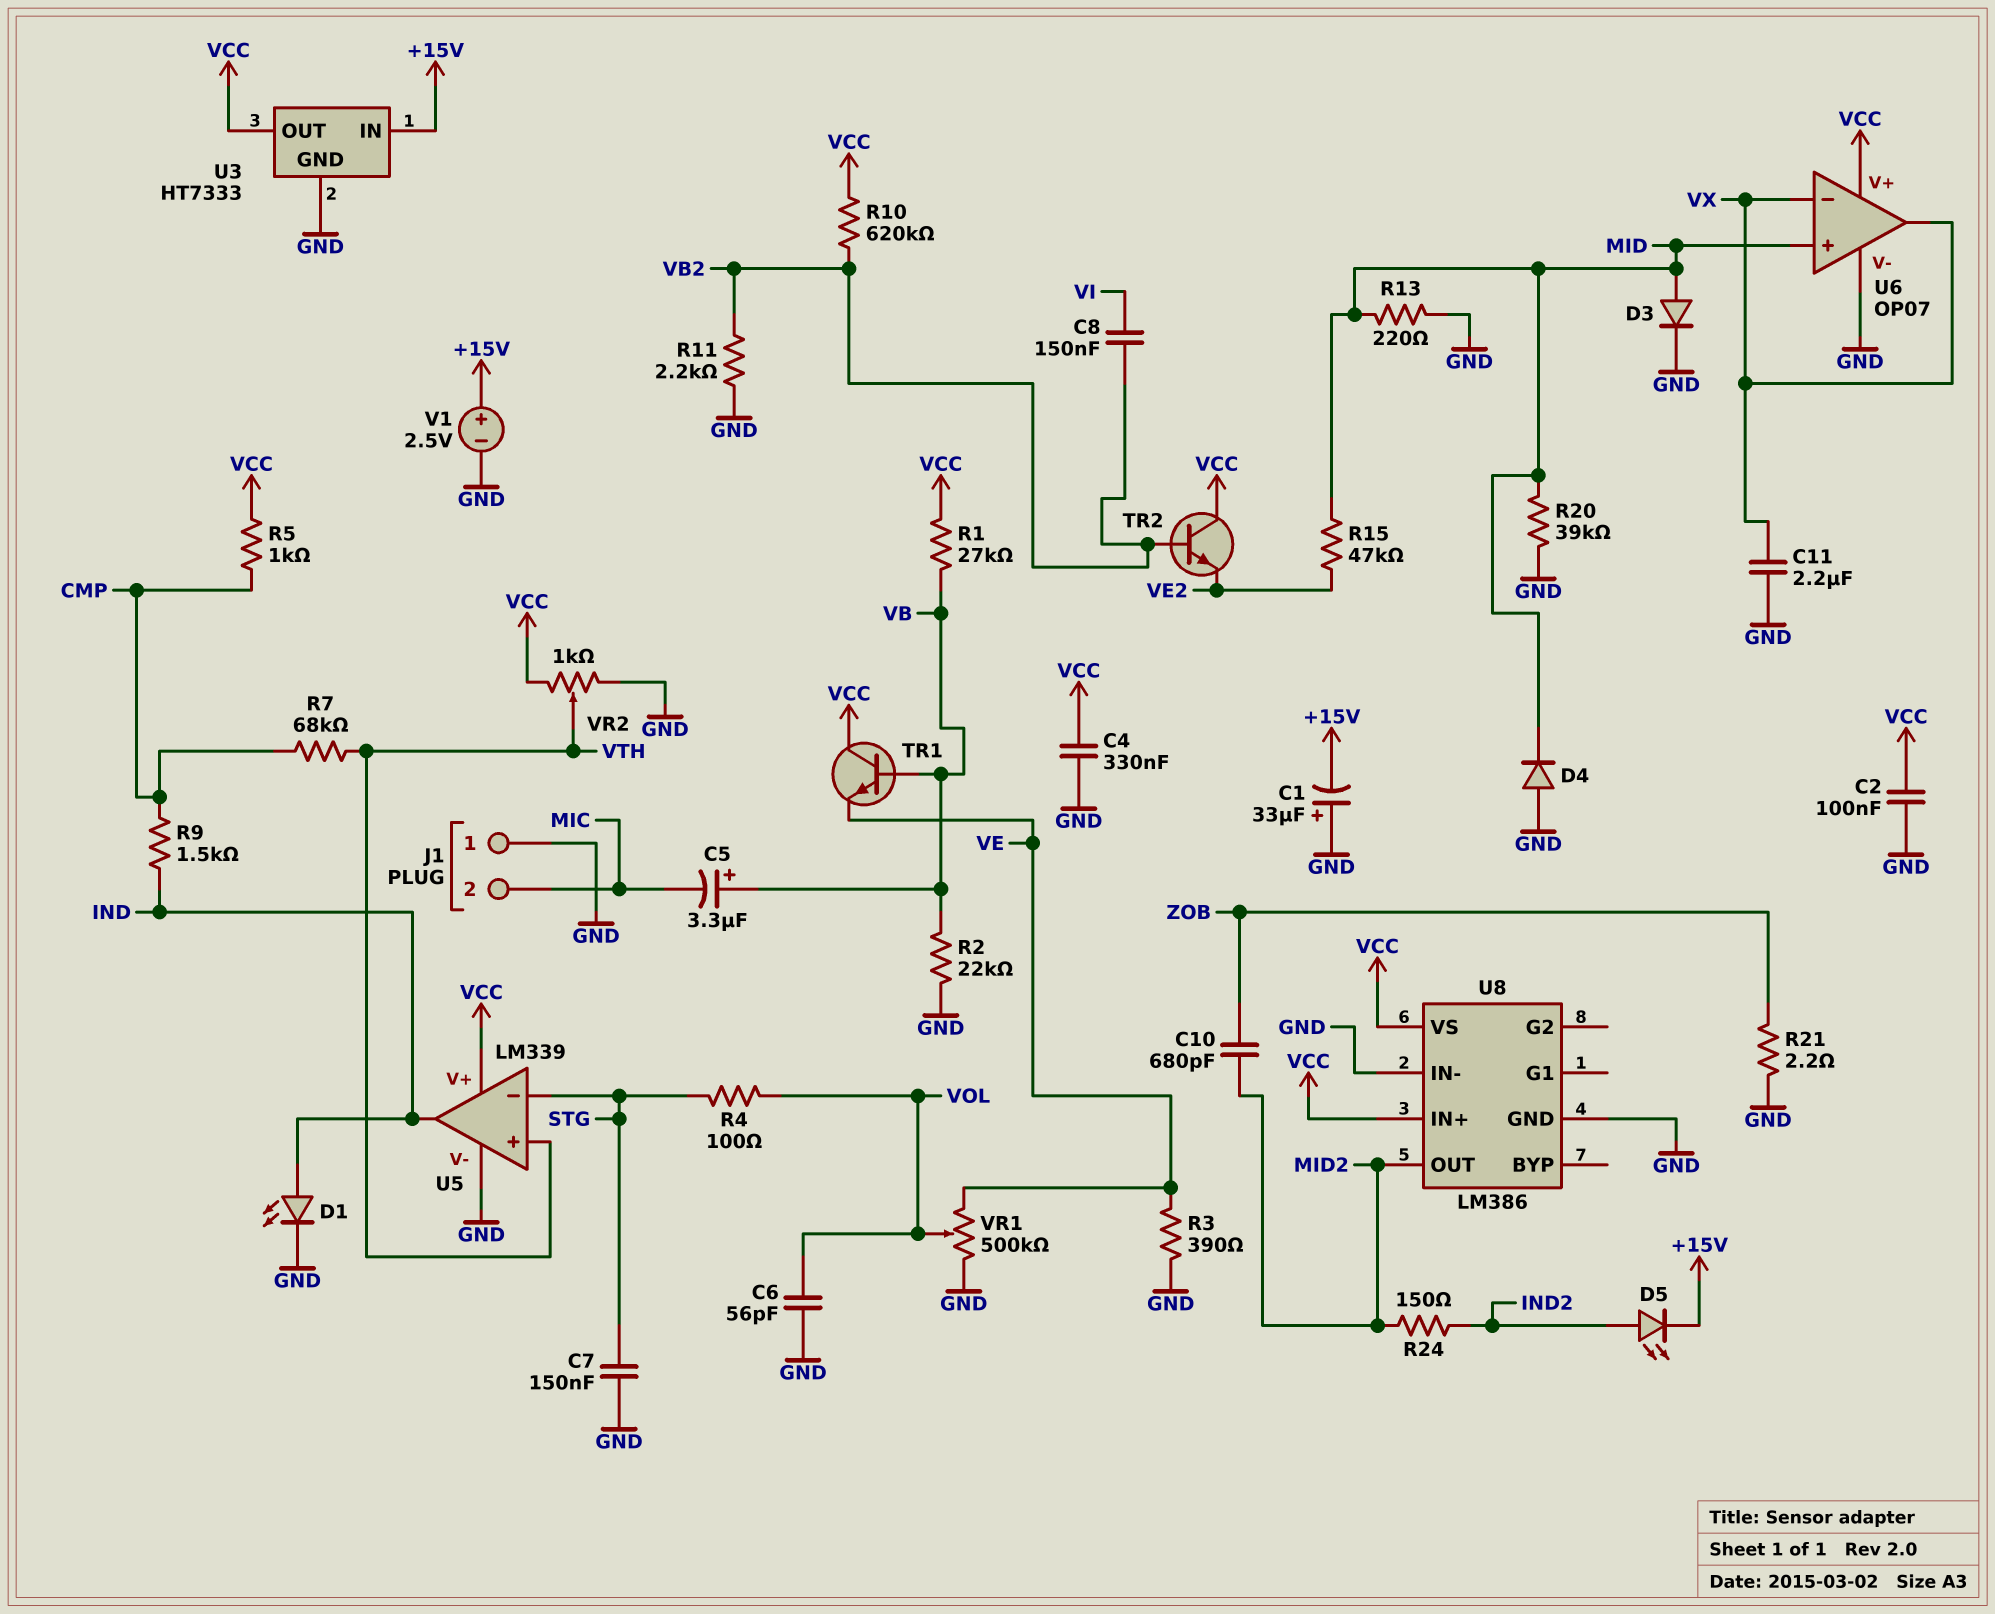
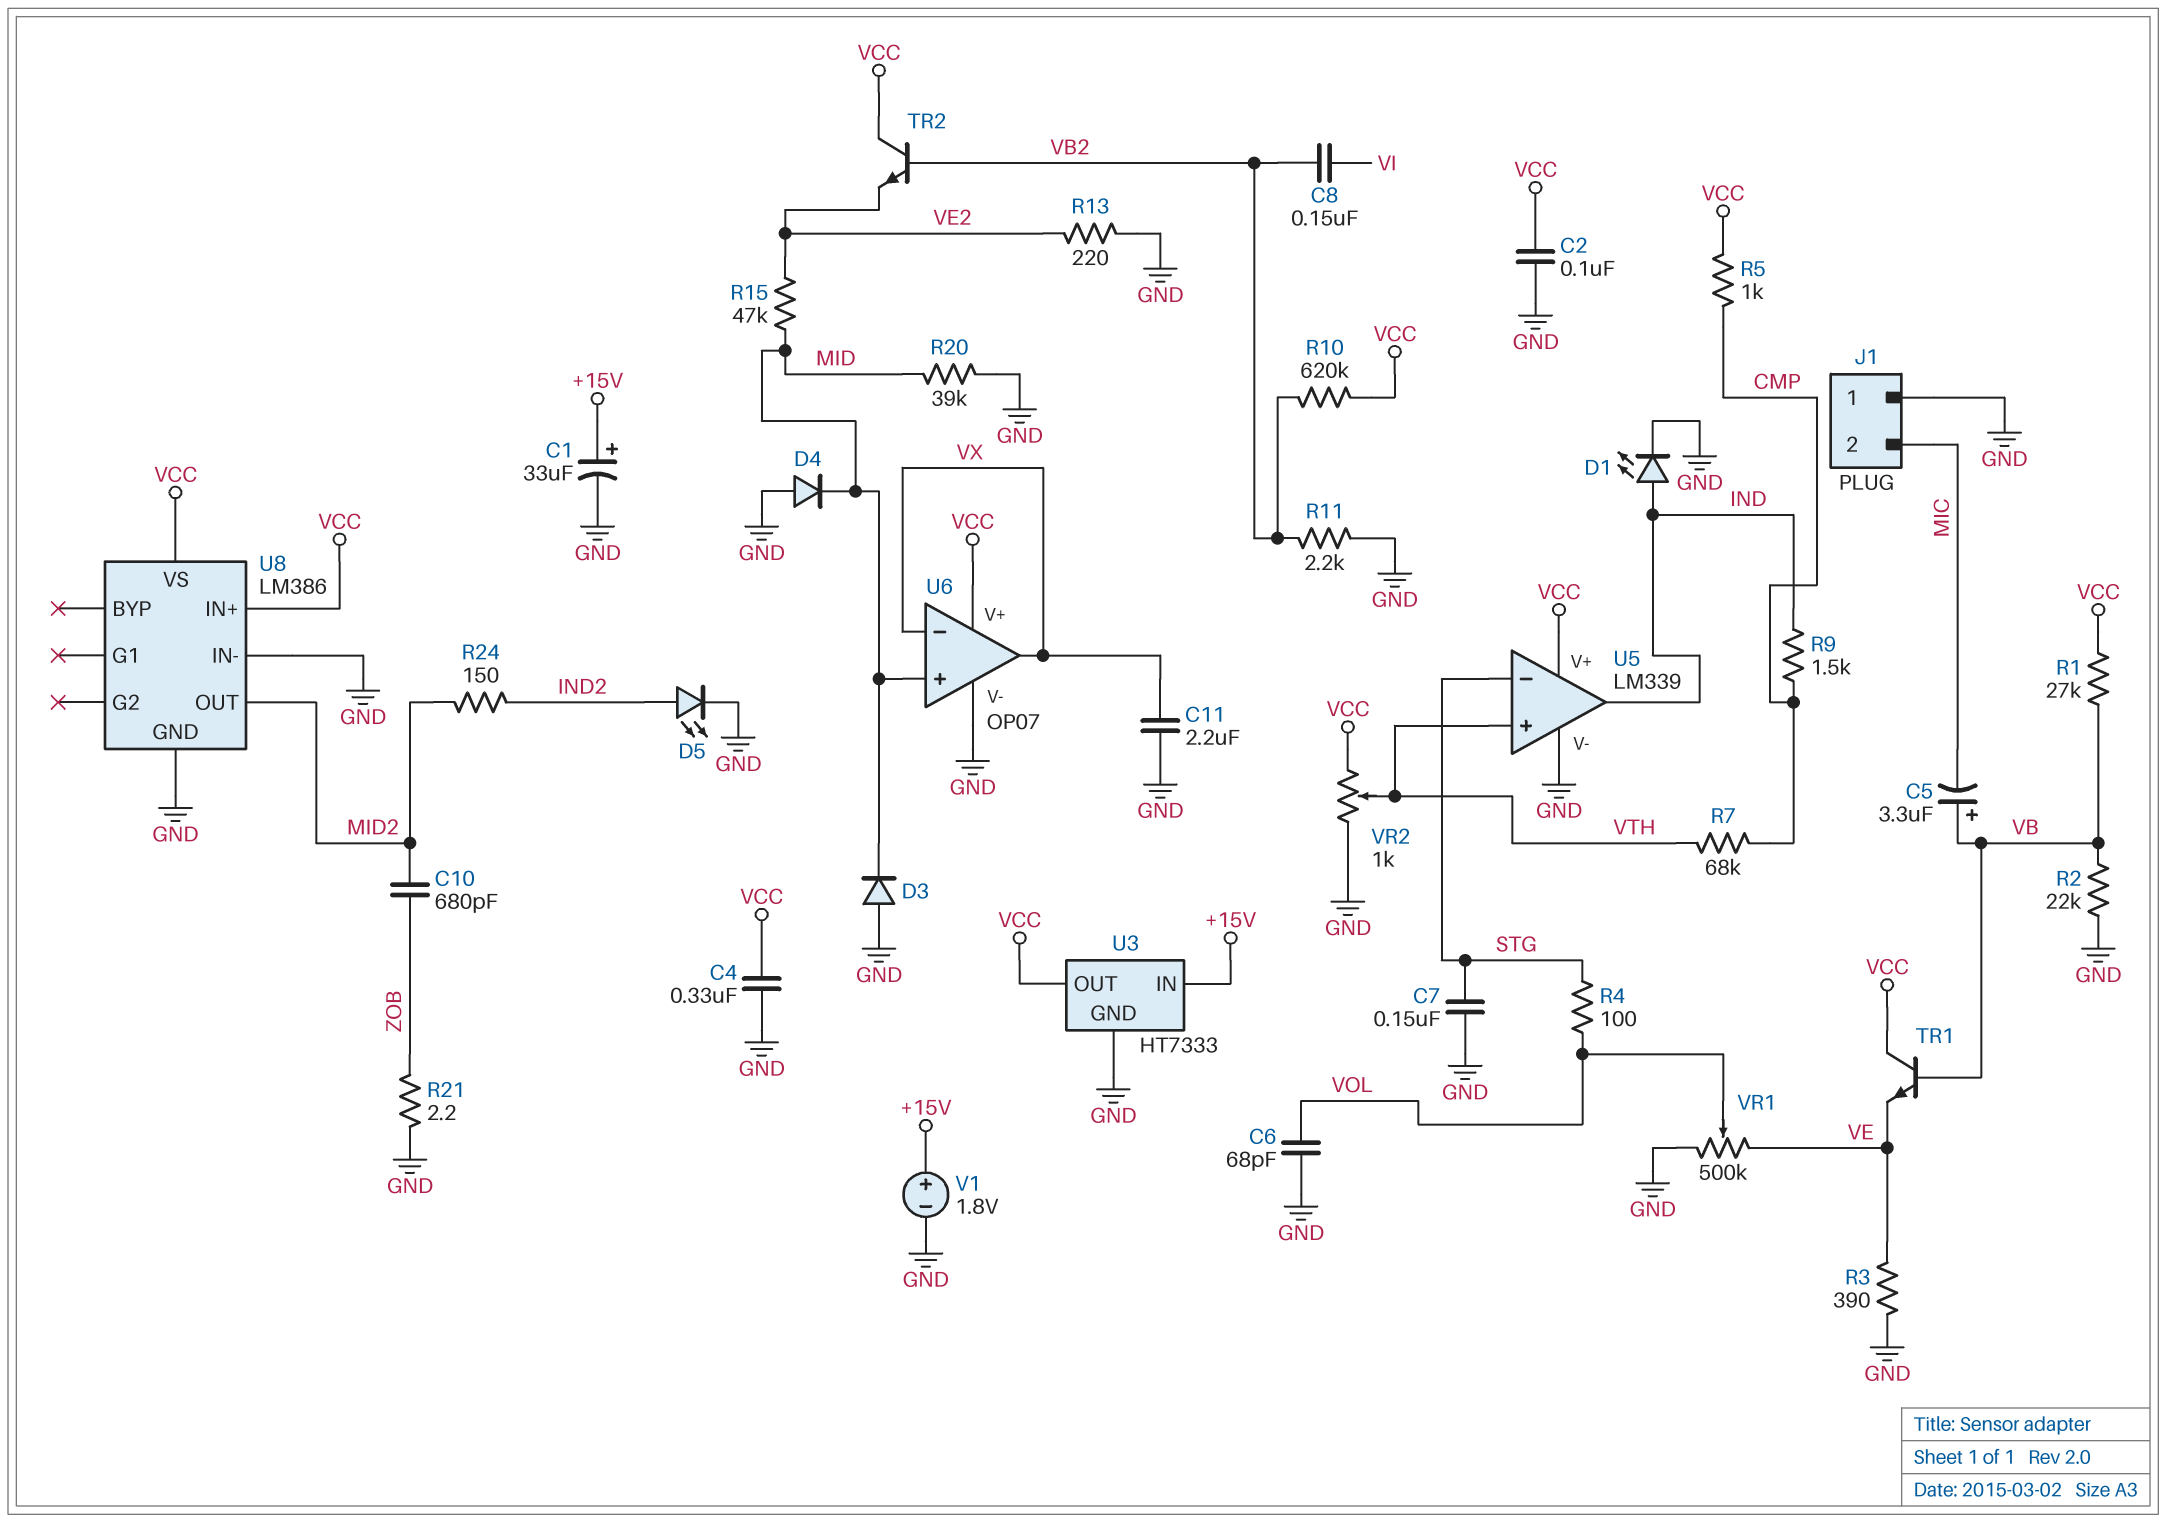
C1: 33uF (plus GND, minus +15V) -> 33uF (plus +15V, minus GND)
C6: 56pF (GND, VOL) -> 68pF (GND, VOL)
D3: diode (A MID, K GND) -> diode (A GND, K MID)
D5: LED (A IND2, K +15V) -> LED (A IND2, K GND)
R13: 220 (GND, MID) -> 220 (GND, VE2)
V1: 2.5V (plus +15V, minus GND) -> 1.8V (plus +15V, minus GND)

